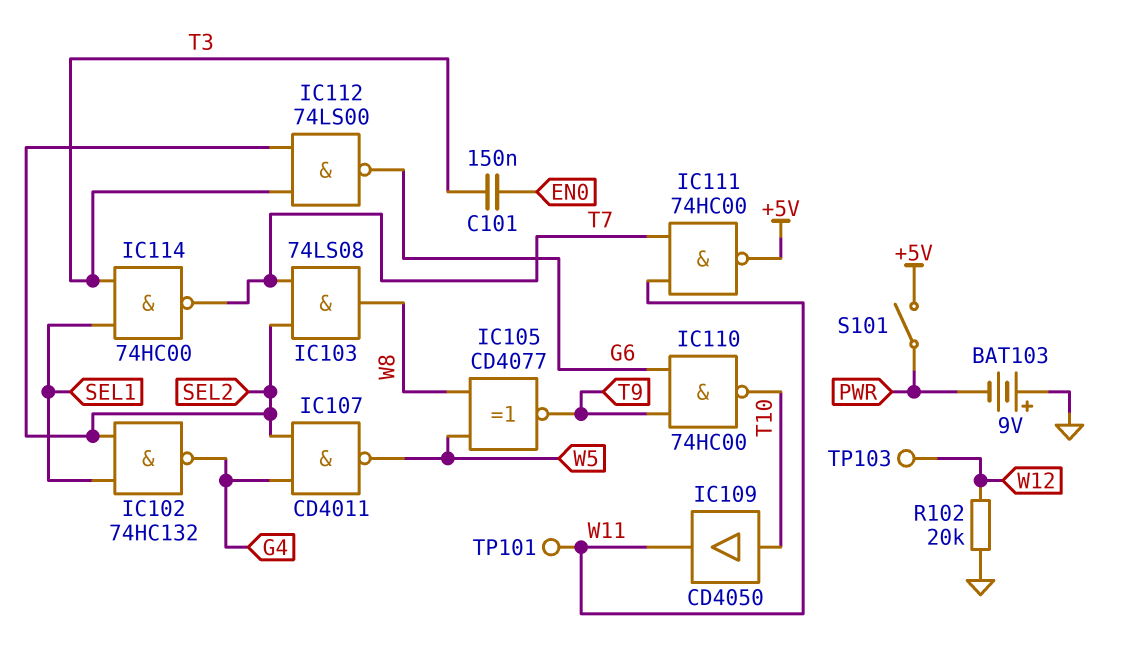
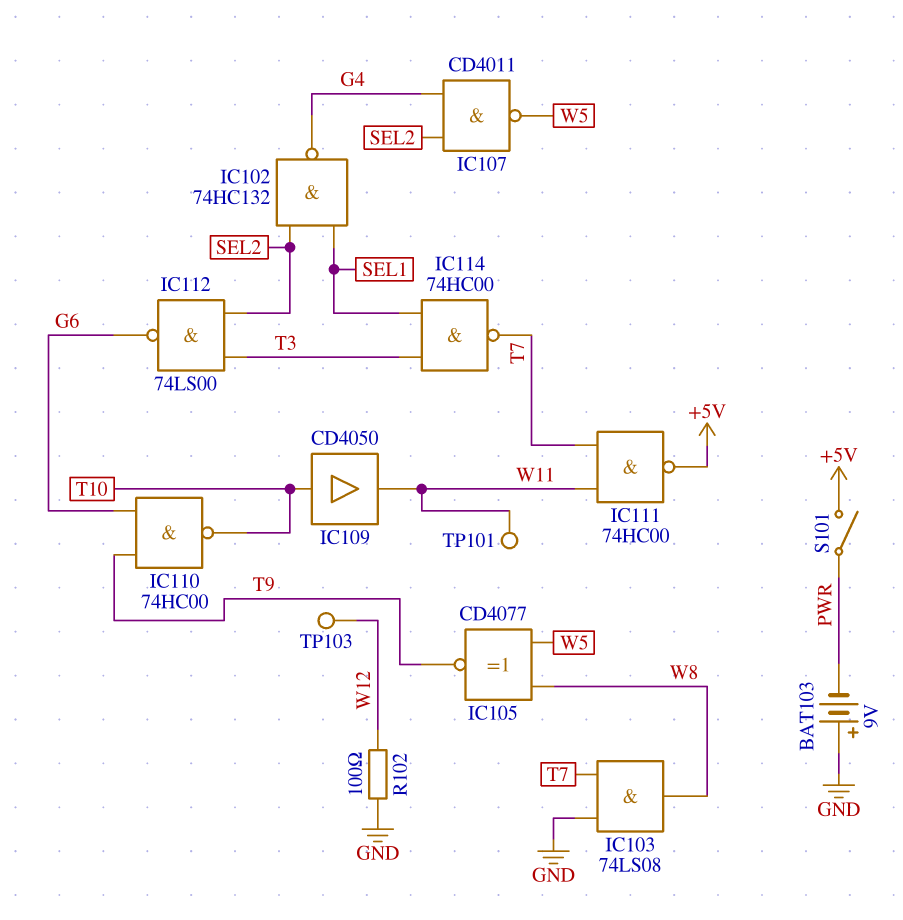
C101: 150nF (EN0, T3) -> none
IC103: AND 74LS08 (in SEL2, in T7, out W8) -> AND 74LS08 (in GND, in T7, out W8)
R102: 20k (GND, W12) -> 100 (GND, W12)

